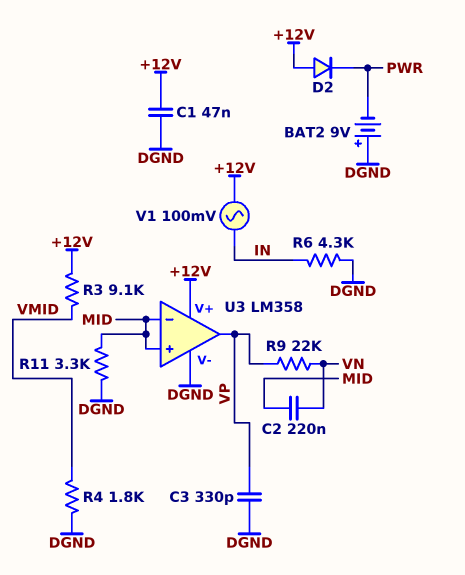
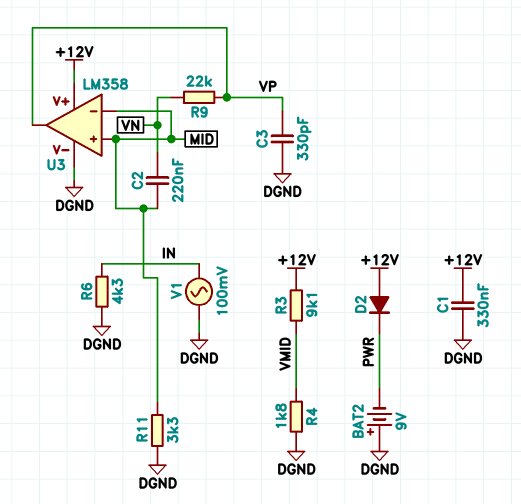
C1: 47nF (+12V, DGND) -> 330nF (+12V, DGND)
V1: AC 100mV (+12V, IN) -> AC 100mV (DGND, IN)

